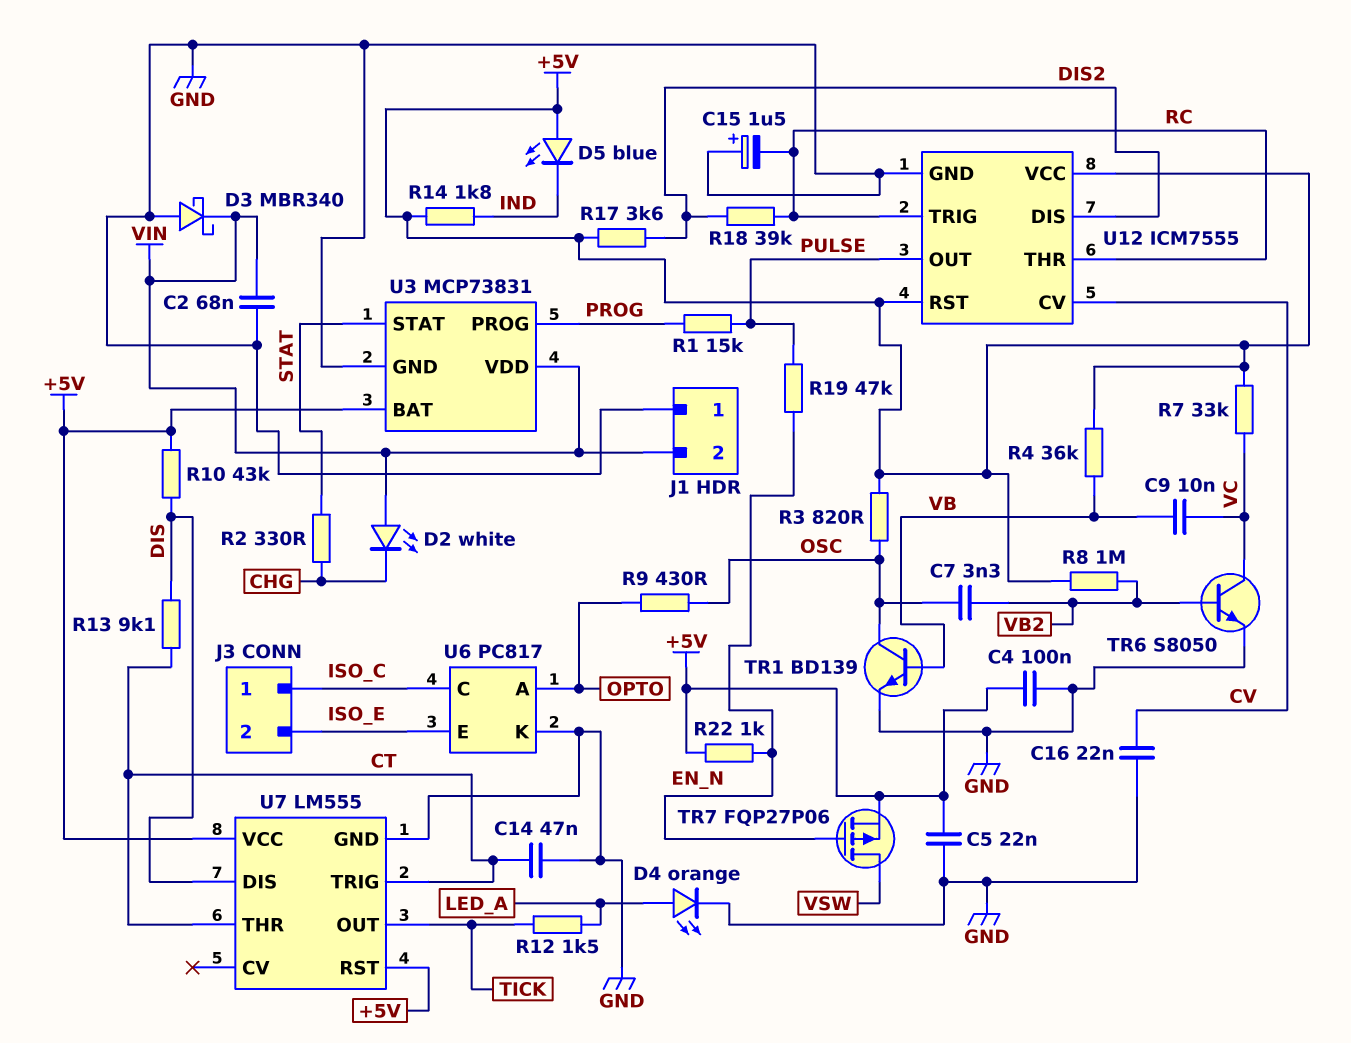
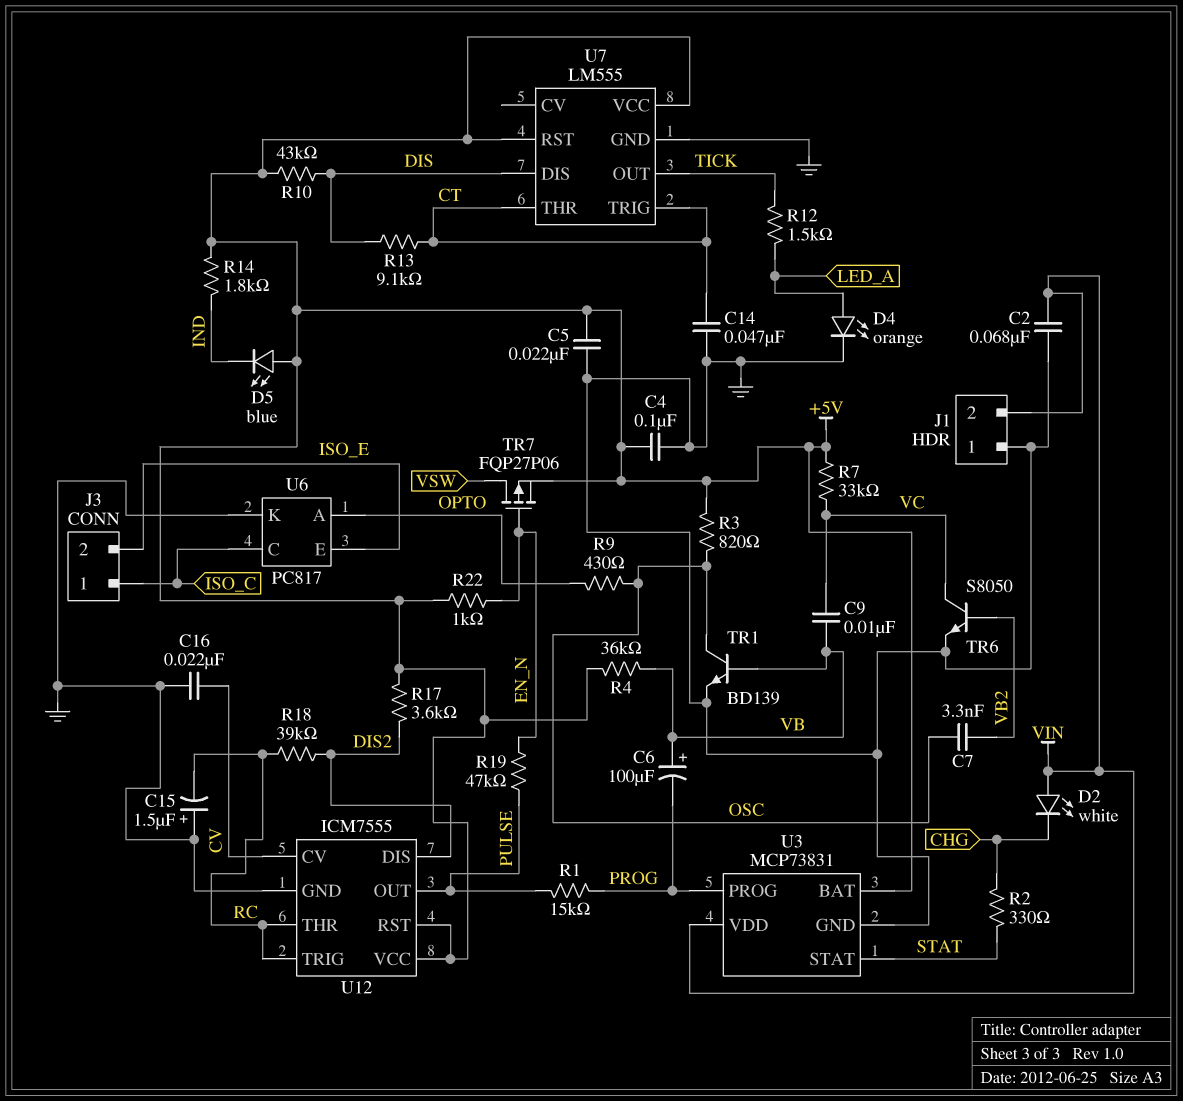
C6: none -> 100uF (plus VB, minus PROG)
D3: schottky MBR340 (A GND, K VIN) -> none
R8: 1M (+5V, VB2) -> none

